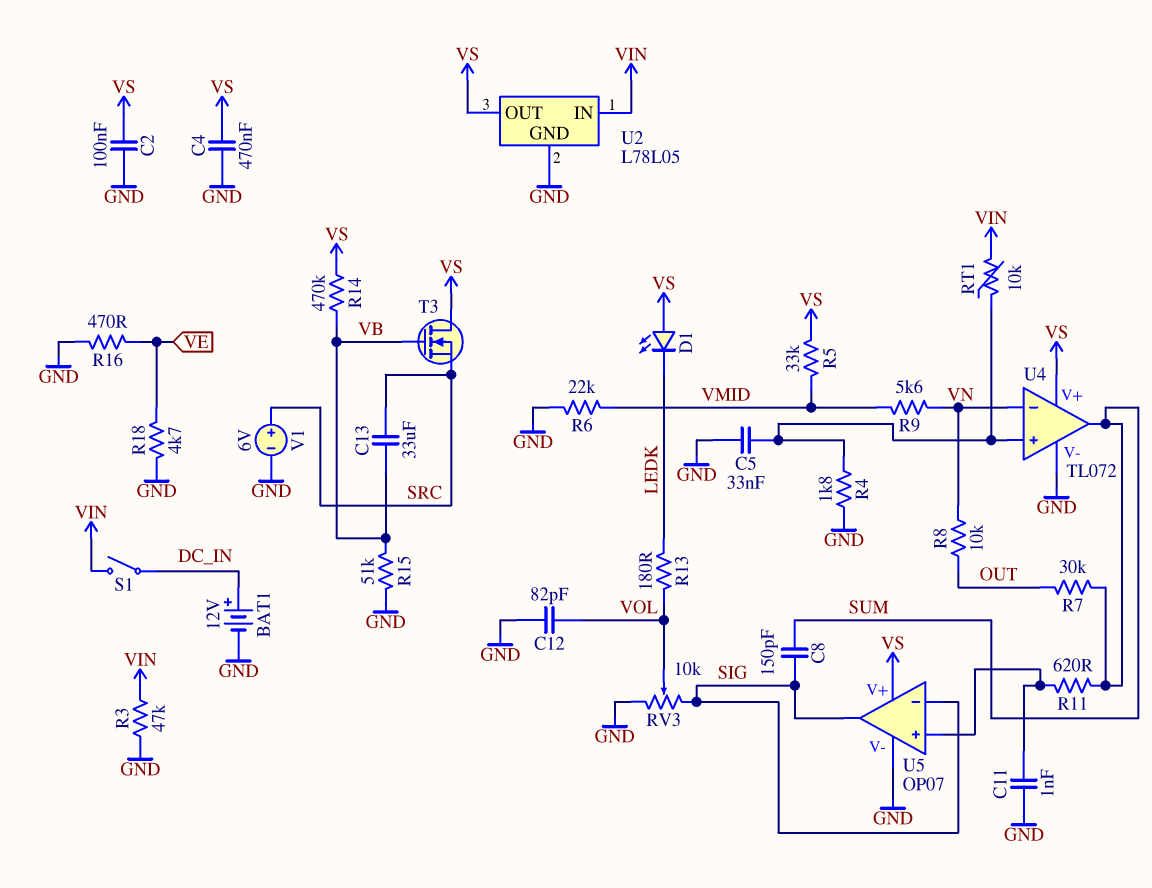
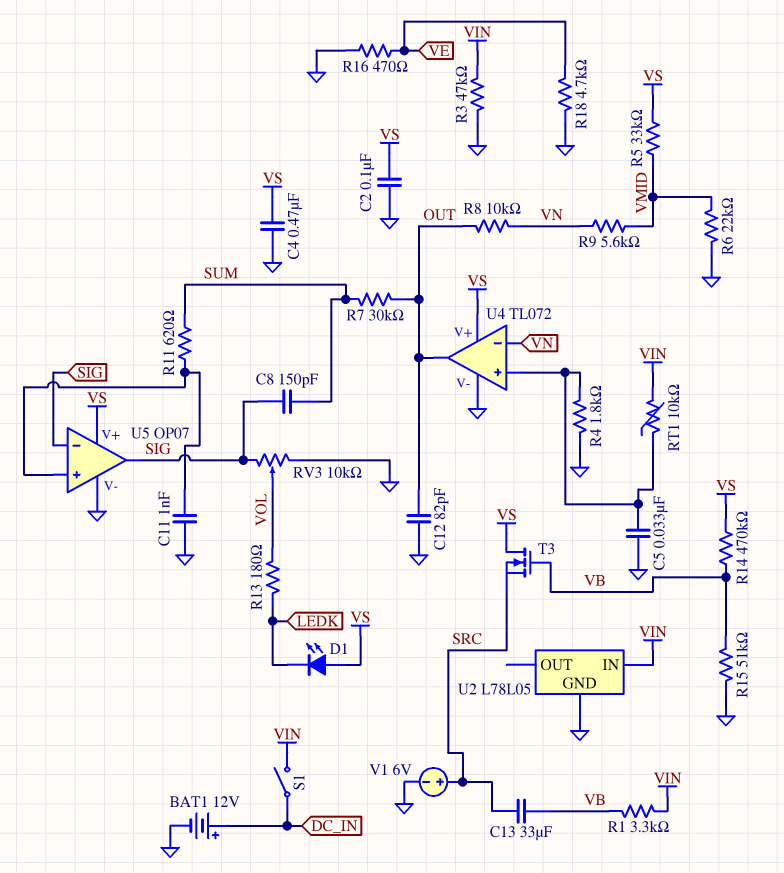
C12: 82pF (GND, VOL) -> 82pF (GND, OUT)
R1: none -> 3.3k (VB, VIN)
U2 pin OUT: VS -> none
U4 pin out: SUM -> OUT

